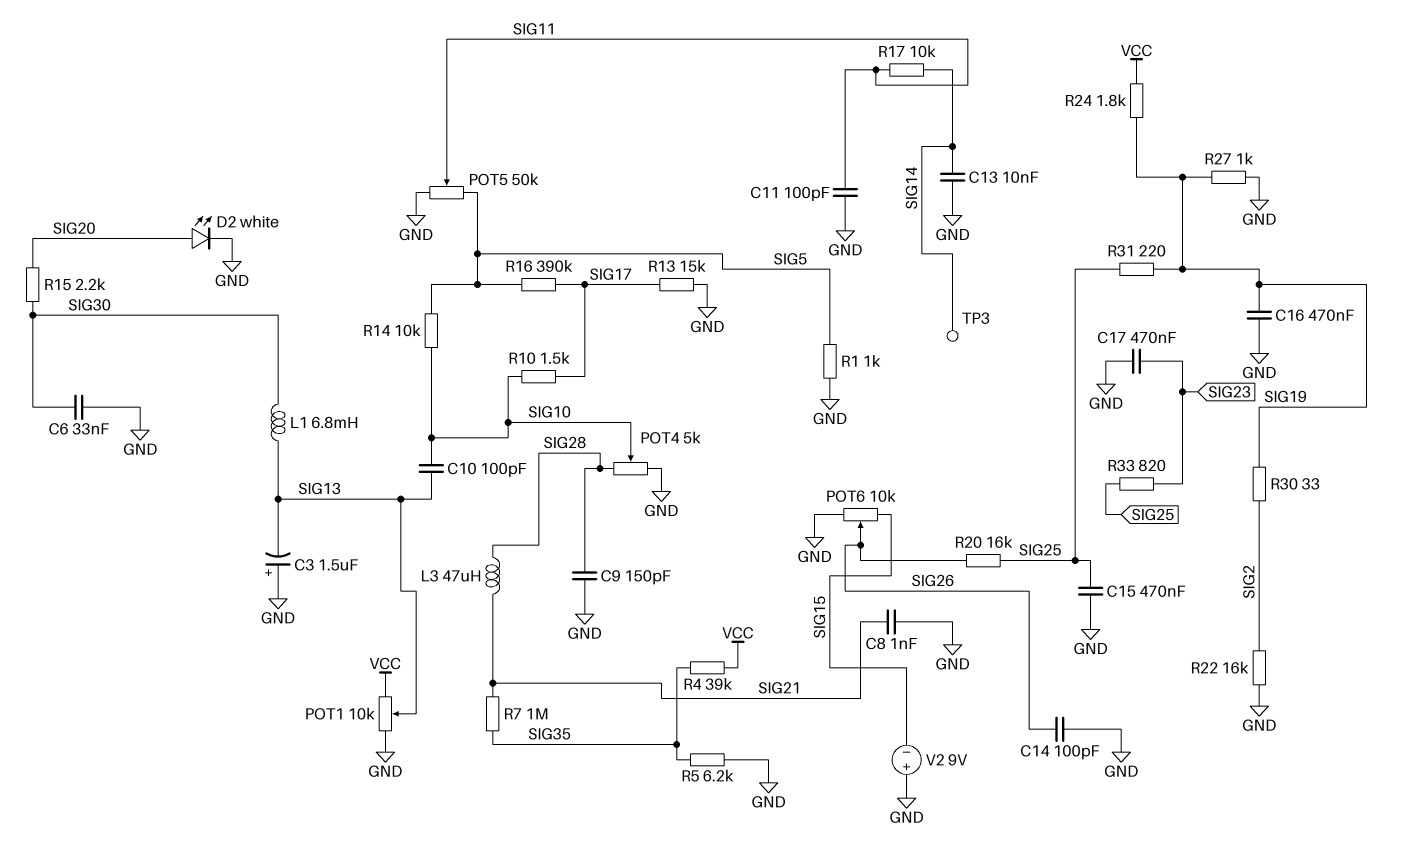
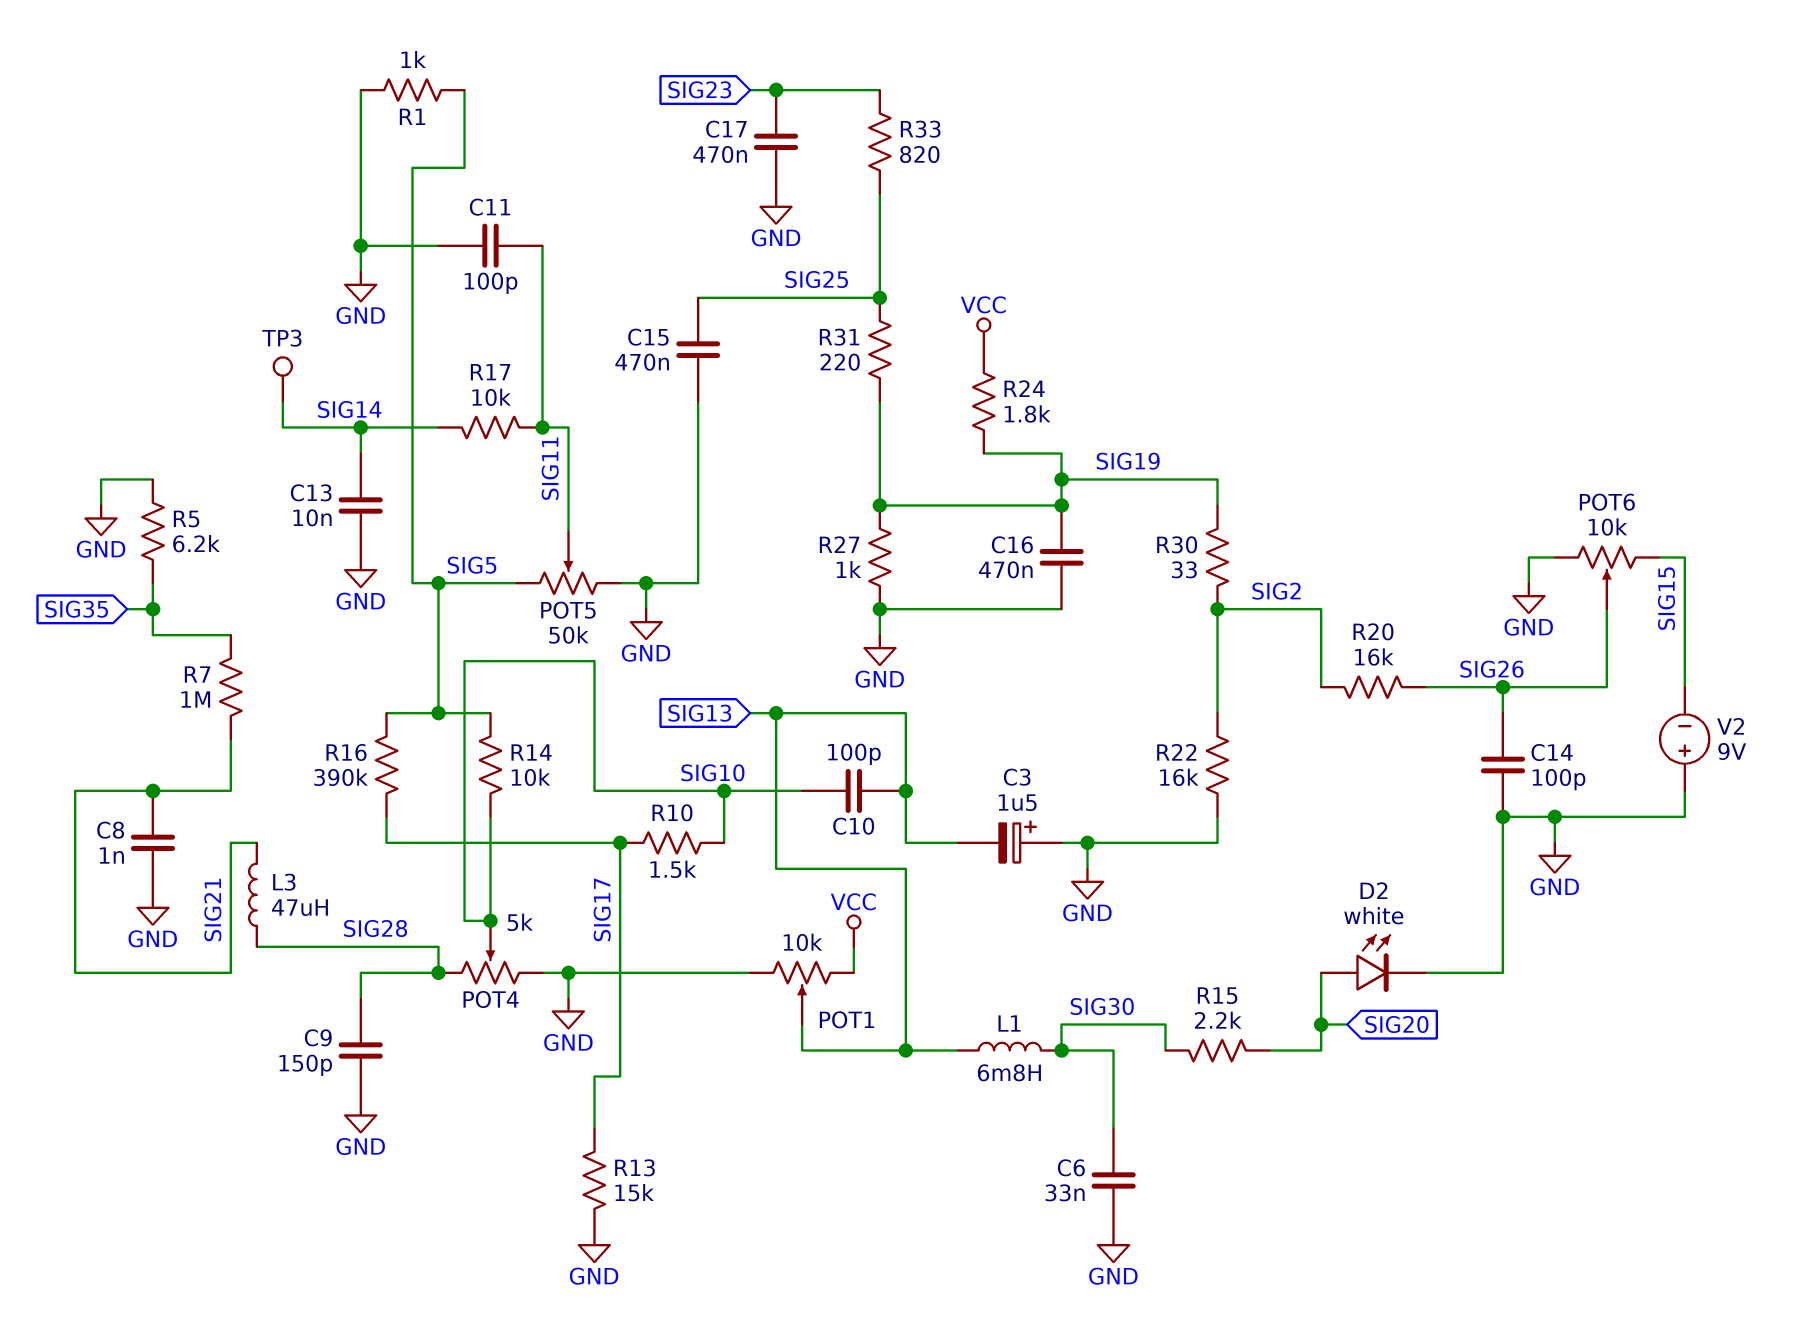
R4: 39k (SIG35, VCC) -> none
R20: 16k (SIG25, SIG26) -> 16k (SIG2, SIG26)

